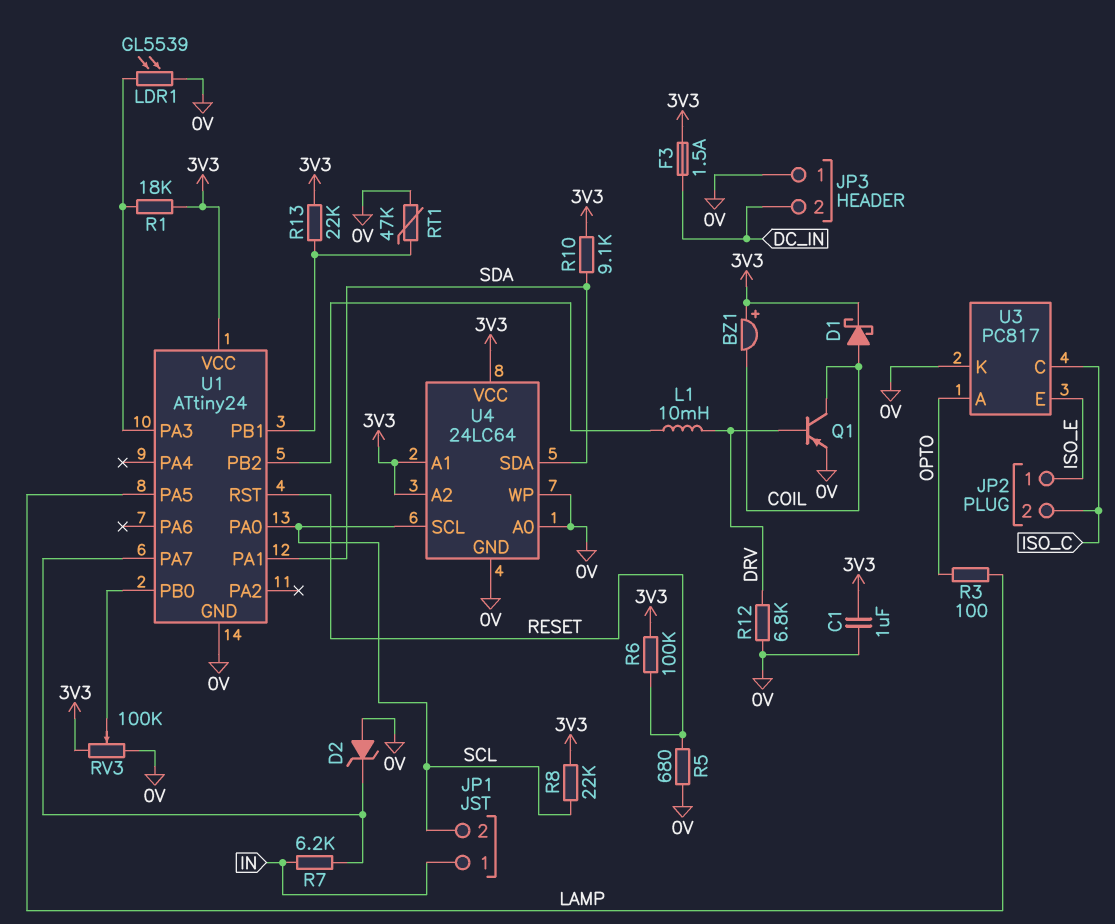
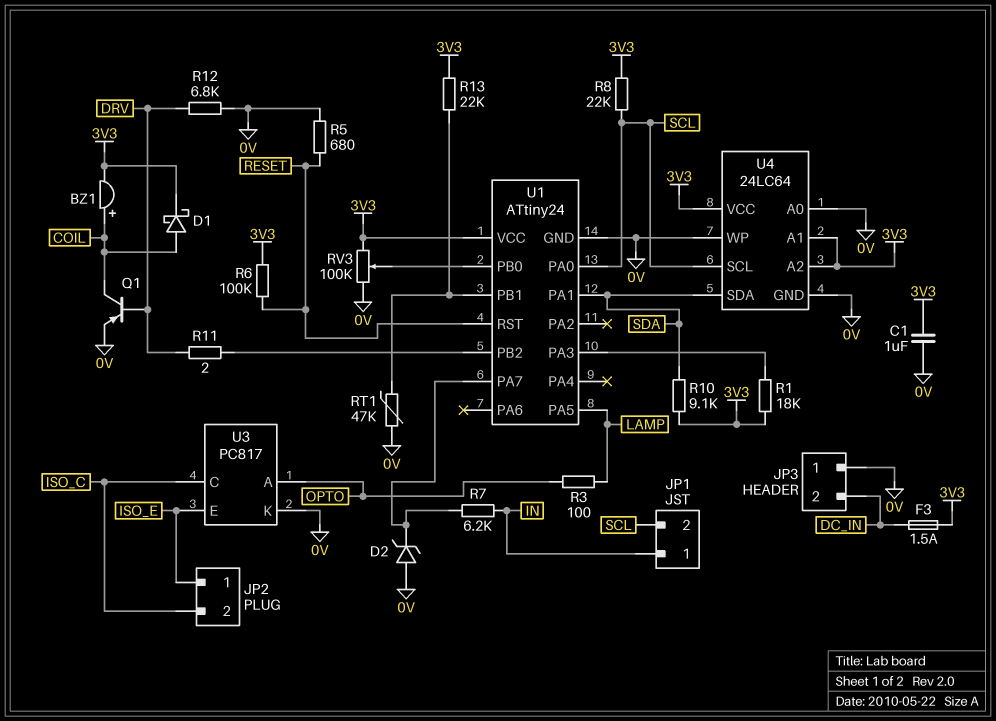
BZ1: buzzer (plus 3V3, minus COIL) -> buzzer (plus COIL, minus 3V3)
L1: 10mH (DRV, U1/PB2) -> none
LDR1: GL5539 (0V, U1/PA3) -> none
R11: none -> 2 (DRV, U1/PB2)

